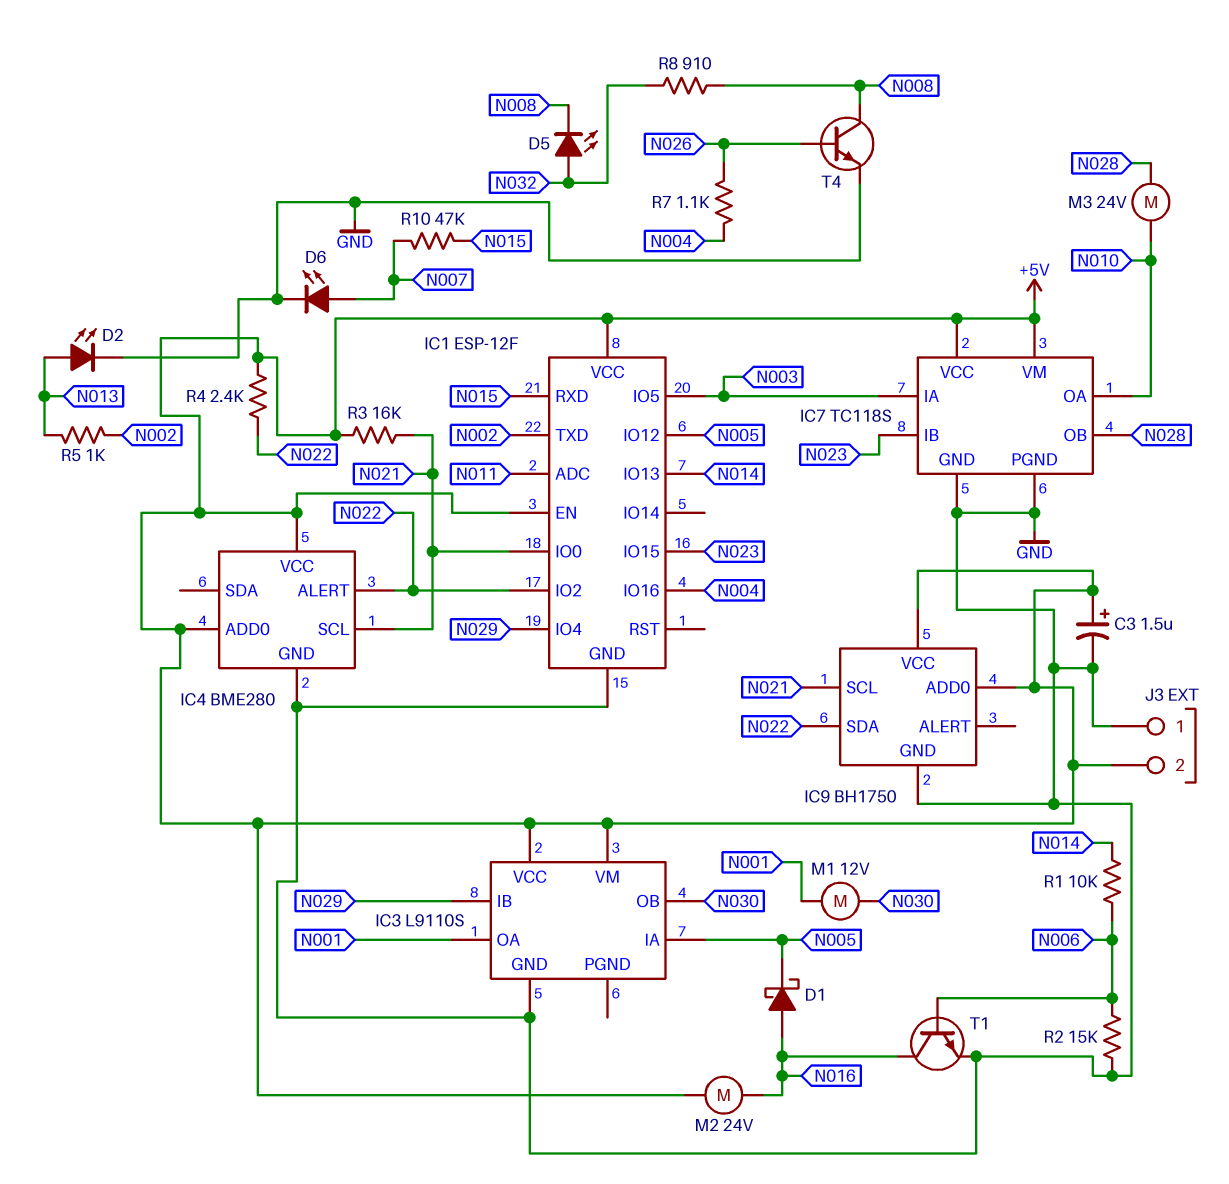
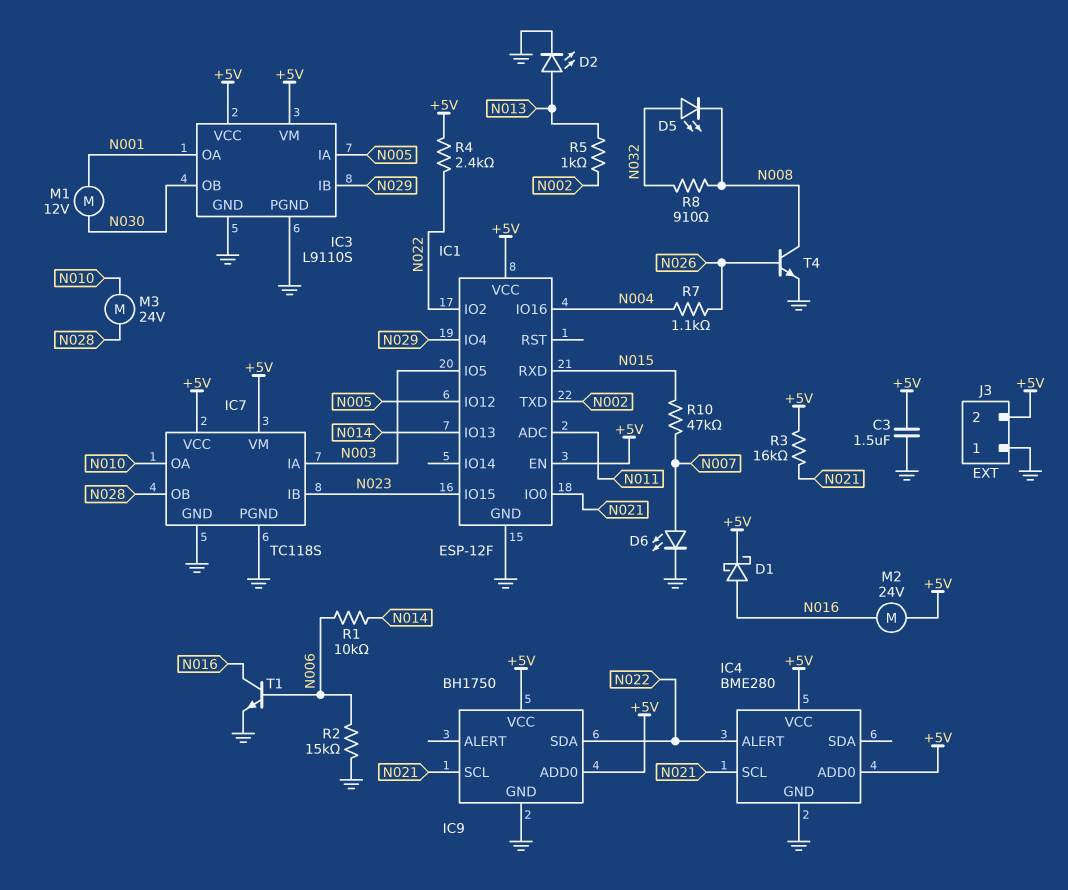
C3: 1.5uF (plus +5V, minus GND) -> 1.5uF (+5V, GND)
D1: schottky (A N016, K N005) -> schottky (A N016, K +5V)
IC3 pin PGND: none -> GND

